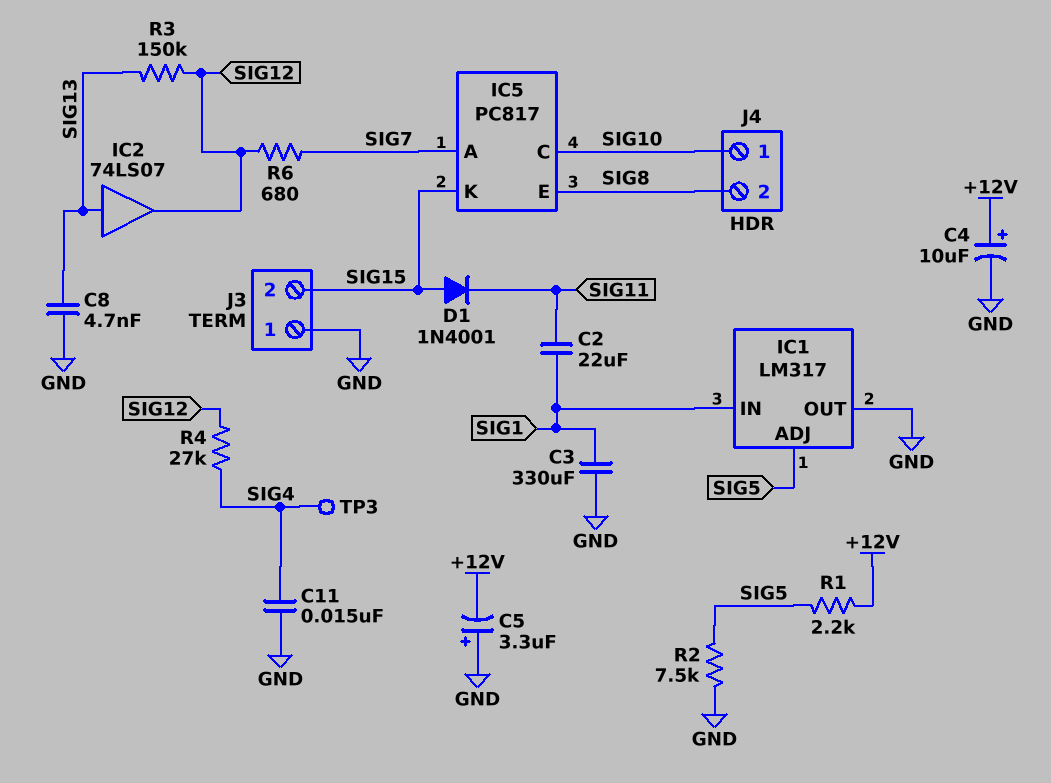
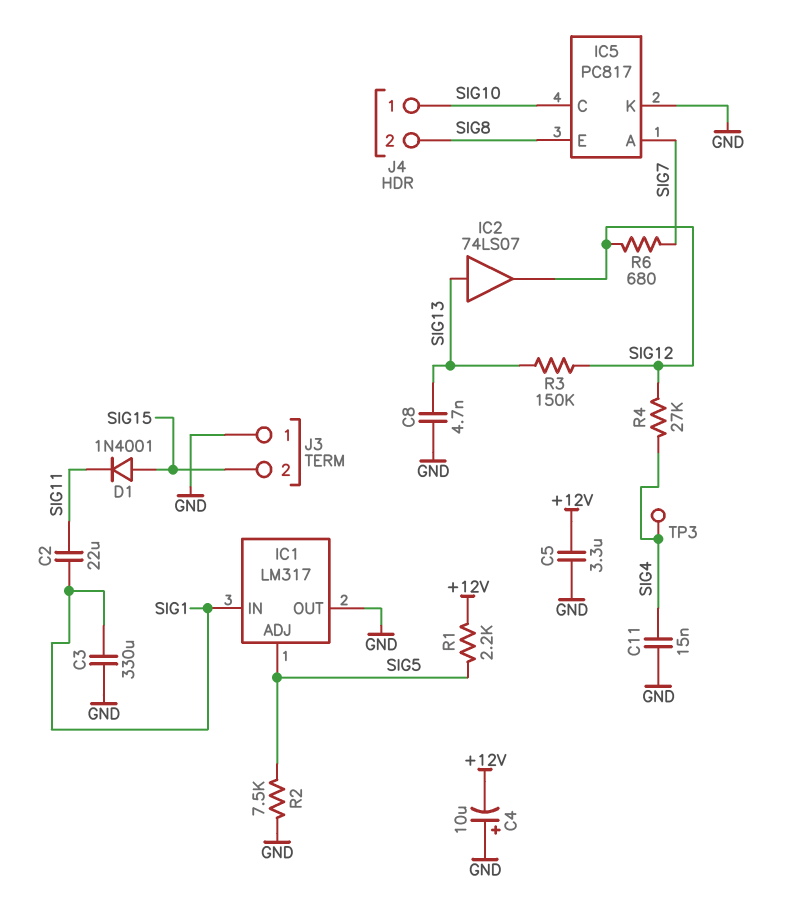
C4: 10uF (plus +12V, minus GND) -> 10uF (plus GND, minus +12V)
C5: 3.3uF (plus GND, minus +12V) -> 3.3uF (+12V, GND)
IC5 pin K: SIG15 -> GND

